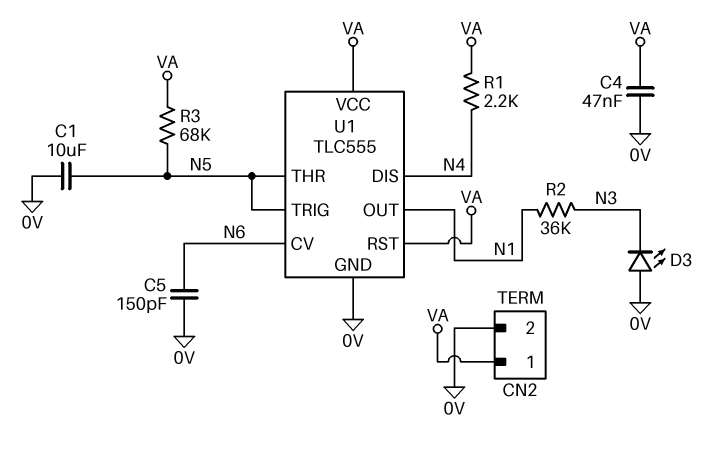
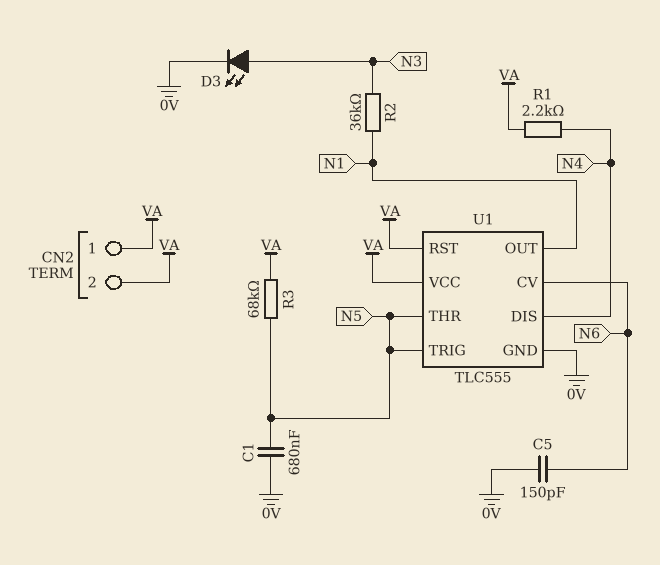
C1: 10uF (0V, N5) -> 680nF (0V, N5)
C4: 47nF (0V, VA) -> none
CN2 pin 2: 0V -> VA
D3: LED (A 0V, K N3) -> LED (A N3, K 0V)

